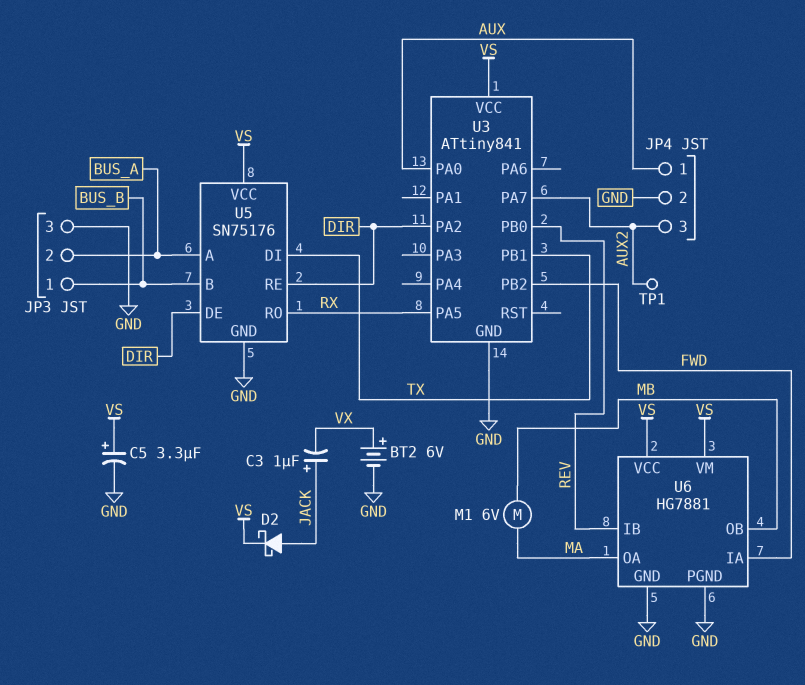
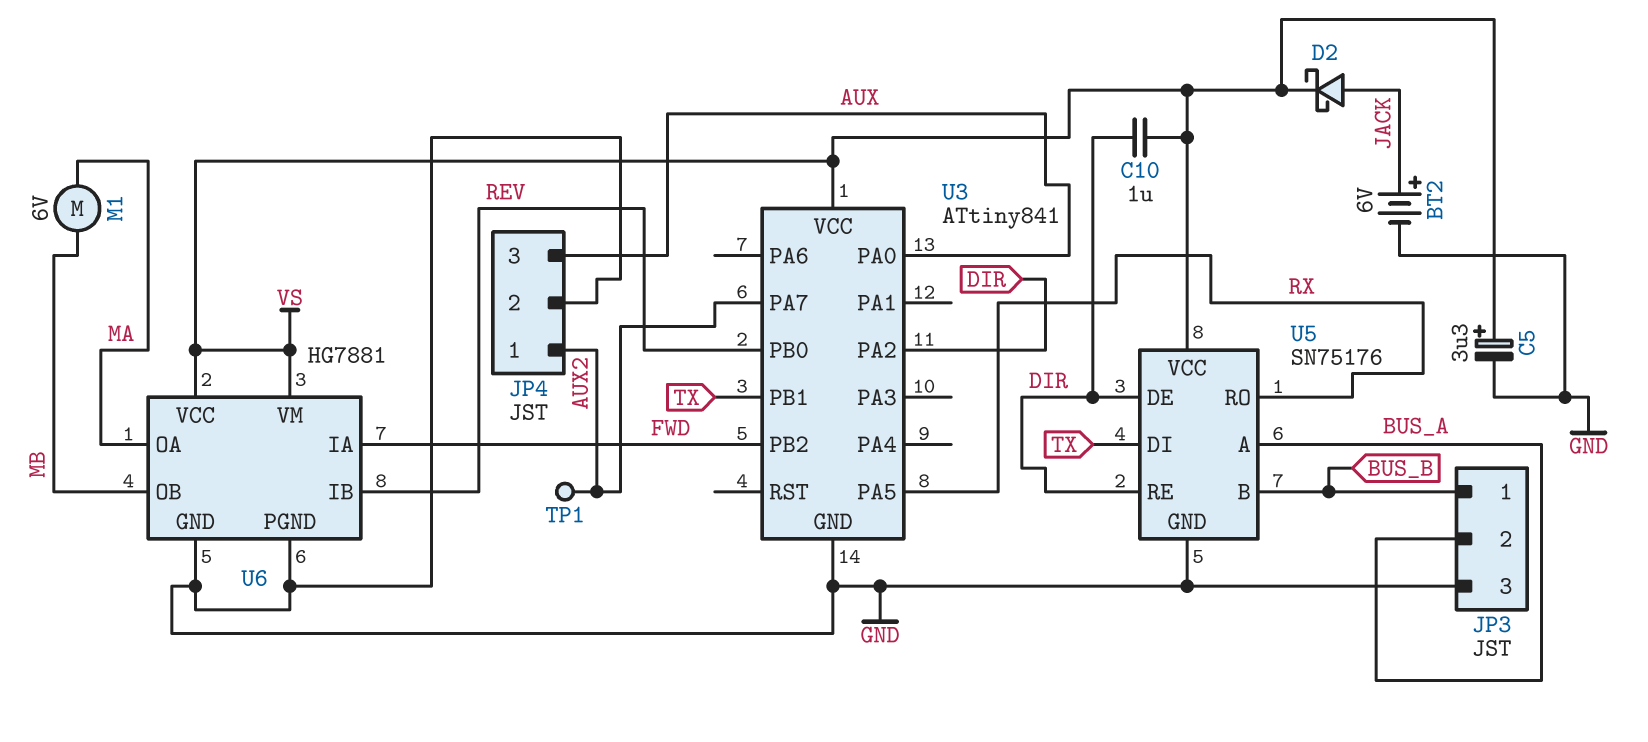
BT2: 6V (plus VX, minus GND) -> 6V (plus JACK, minus GND)
C3: 1uF (plus JACK, minus VX) -> none
C10: none -> 1uF (DIR, VS)
JP4 pin 1: AUX -> AUX2
JP4 pin 3: AUX2 -> AUX

